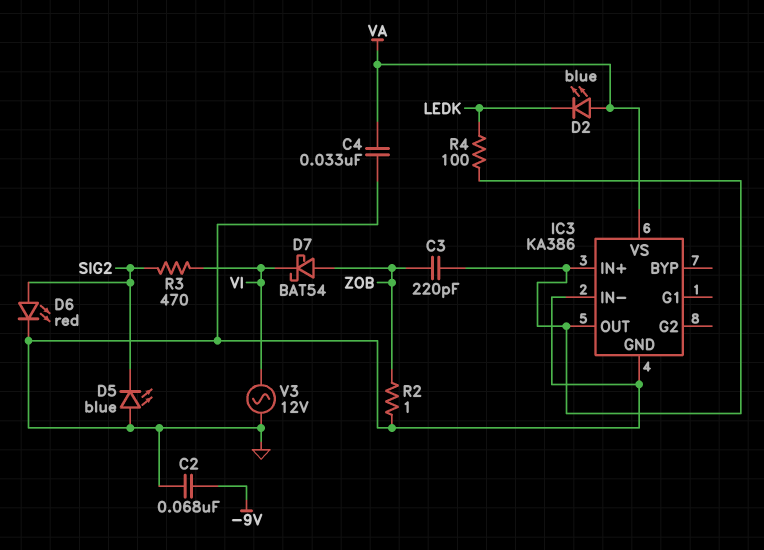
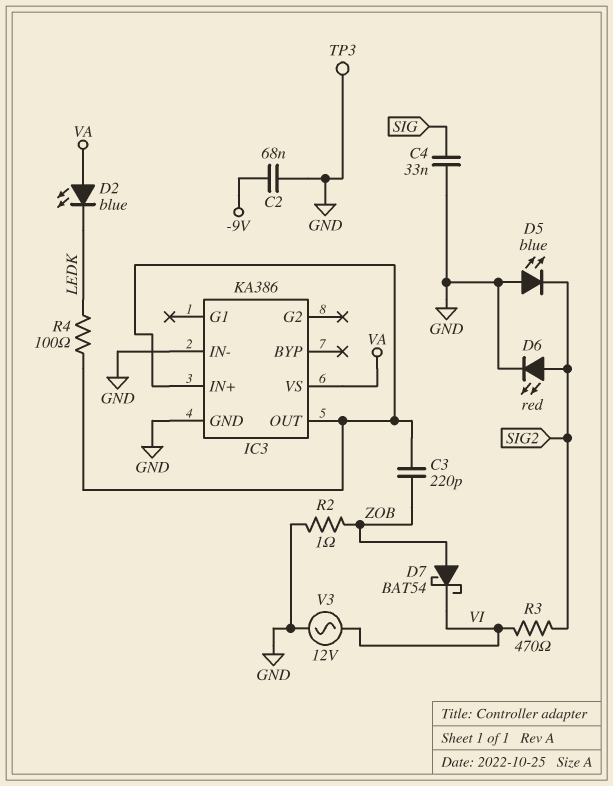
C4: 33nF (GND, VA) -> 33nF (GND, SIG)
TP3: none -> test point (GND)

